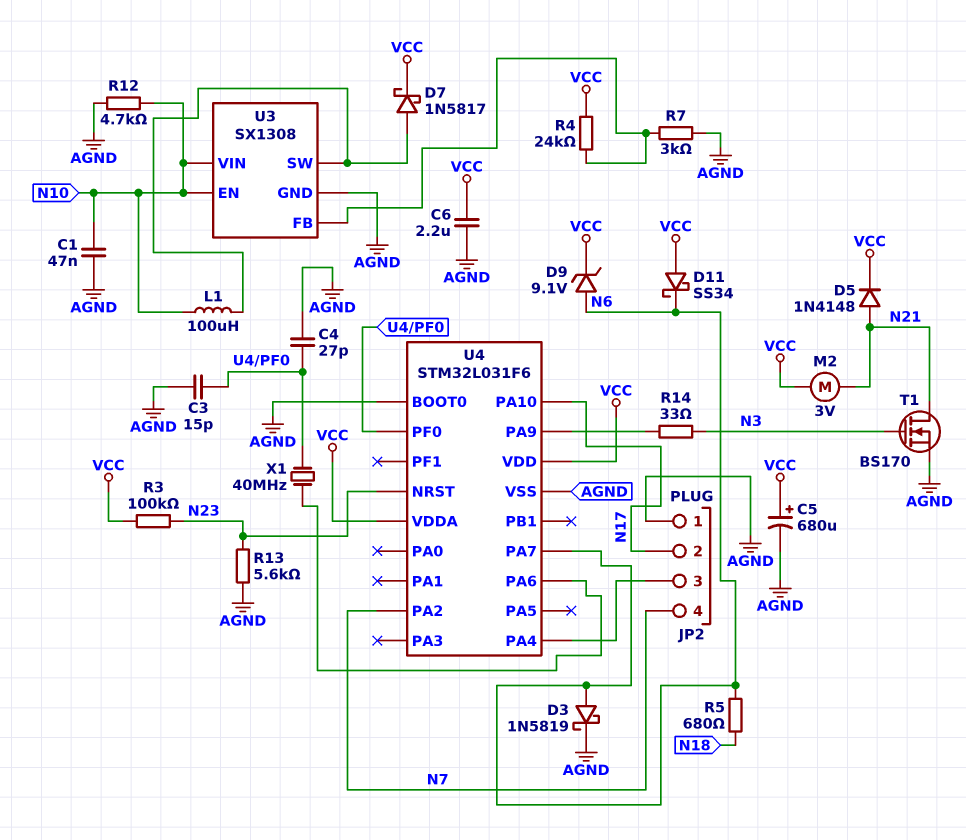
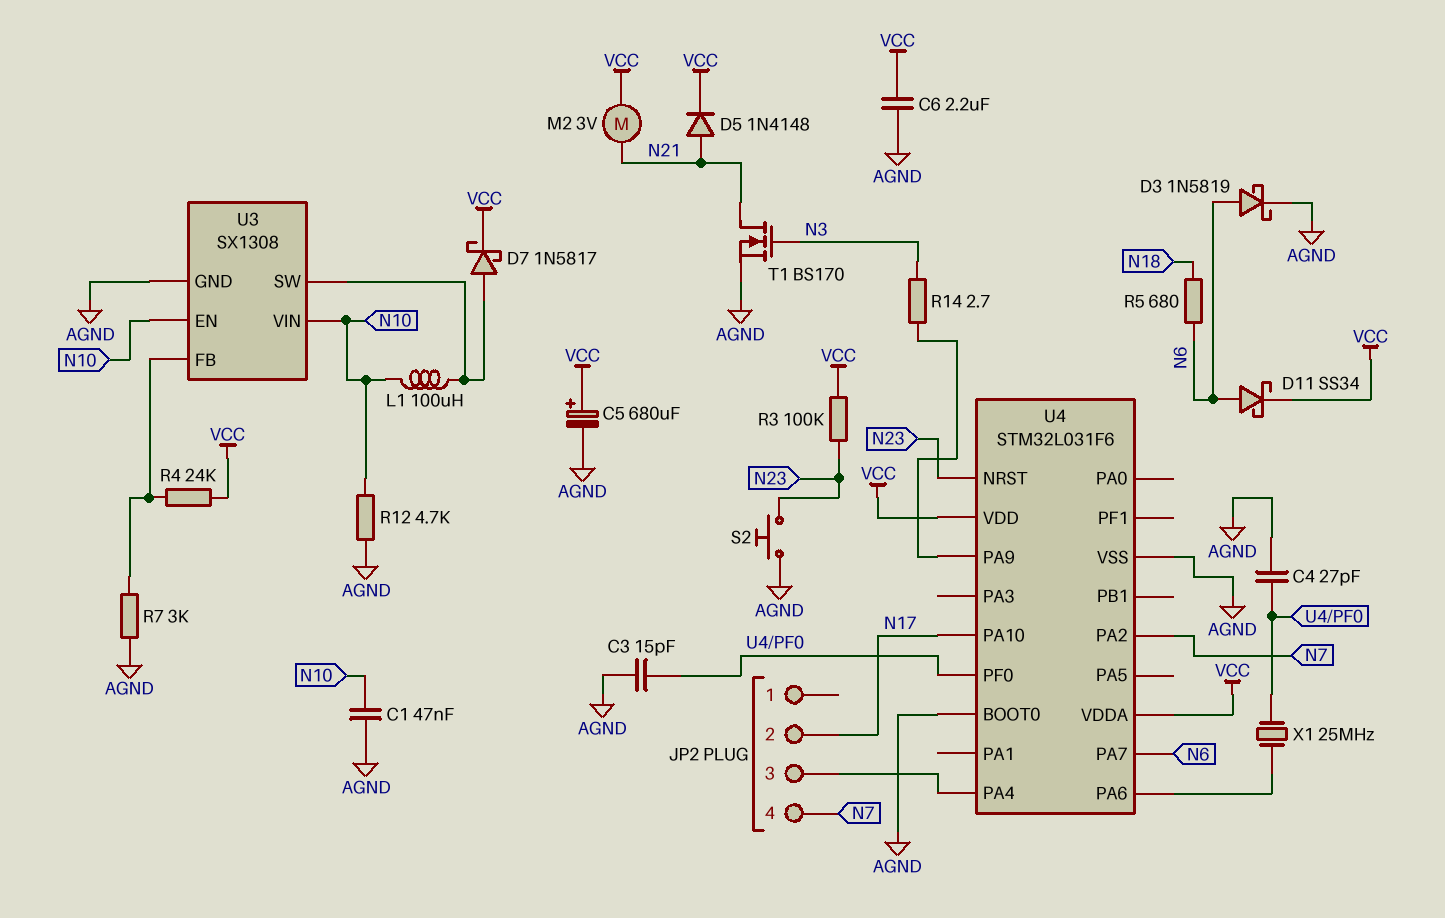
D9: zener 9.1V (A N6, K VCC) -> none
D11: schottky SS34 (A VCC, K N6) -> schottky SS34 (A N6, K VCC)
JP2 pin 1: AGND -> none
R13: 5.6k (AGND, N23) -> none
R14: 33 (N3, U4/PA9) -> 2.7 (N3, U4/PA9)
S2: none -> button (AGND, N23)
X1: 40MHz (U4/PA6, U4/PF0) -> 25MHz (U4/PA6, U4/PF0)

